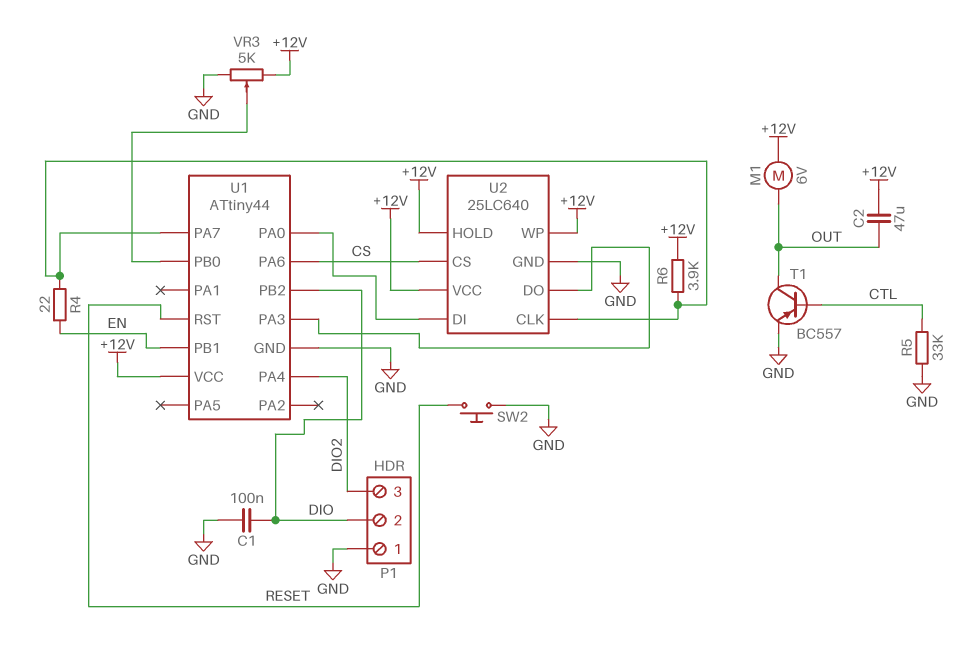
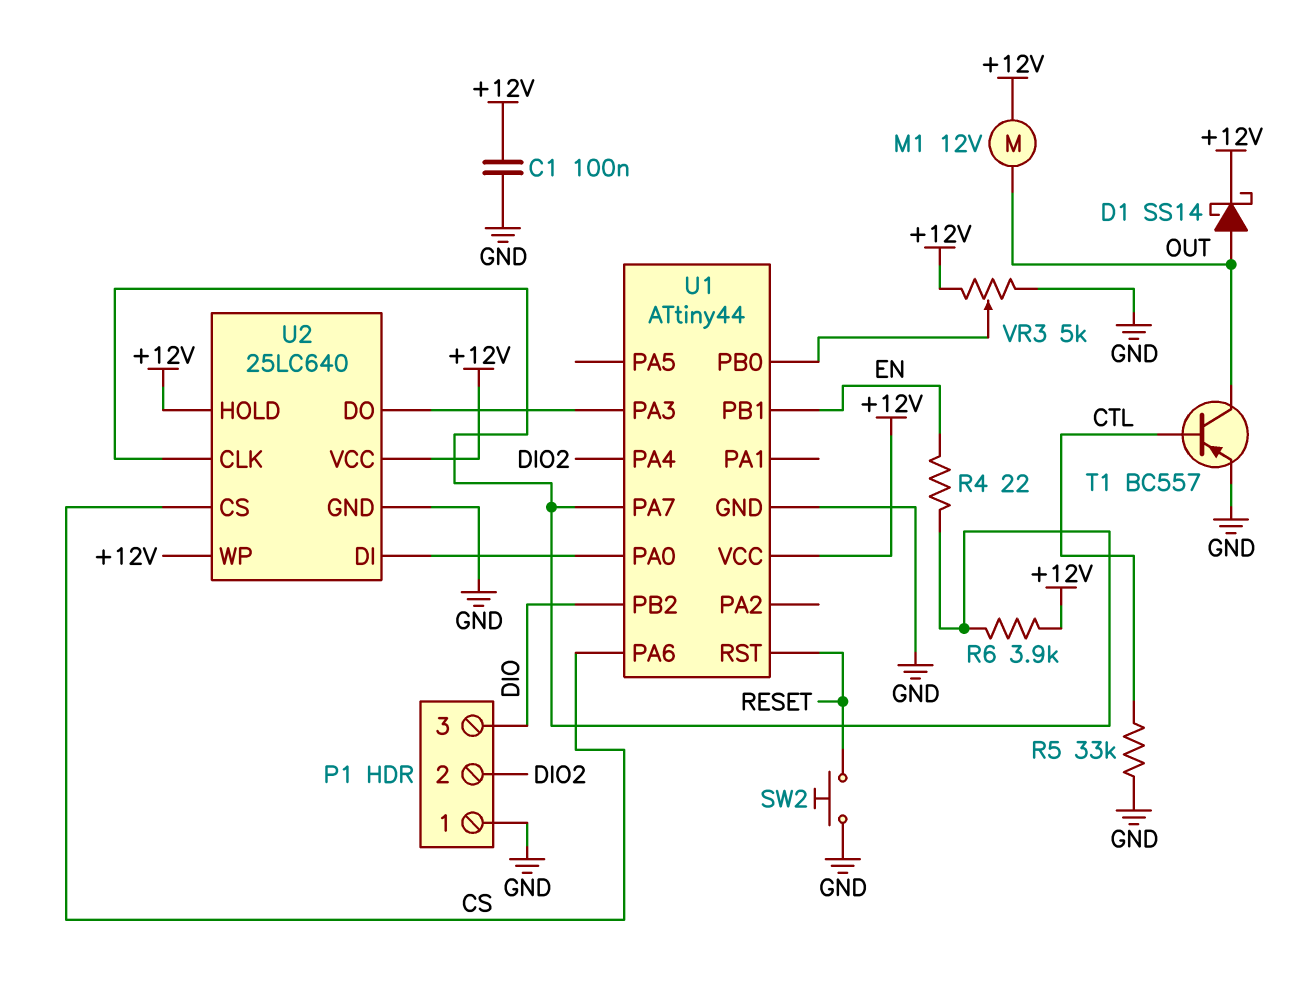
C1: 100nF (DIO, GND) -> 100nF (+12V, GND)
C2: 47uF (+12V, OUT) -> none
D1: none -> schottky SS14 (A OUT, K +12V)
M1: motor 6V (+12V, OUT) -> motor 12V (+12V, OUT)
P1 pin 2: DIO -> DIO2
P1 pin 3: DIO2 -> DIO

